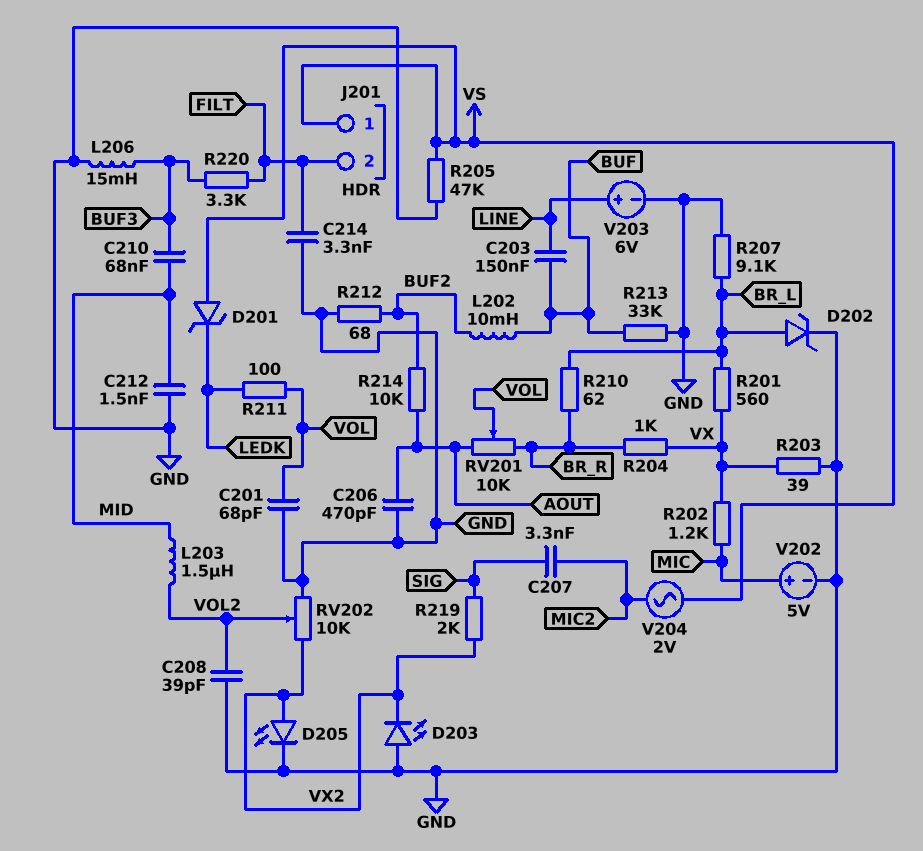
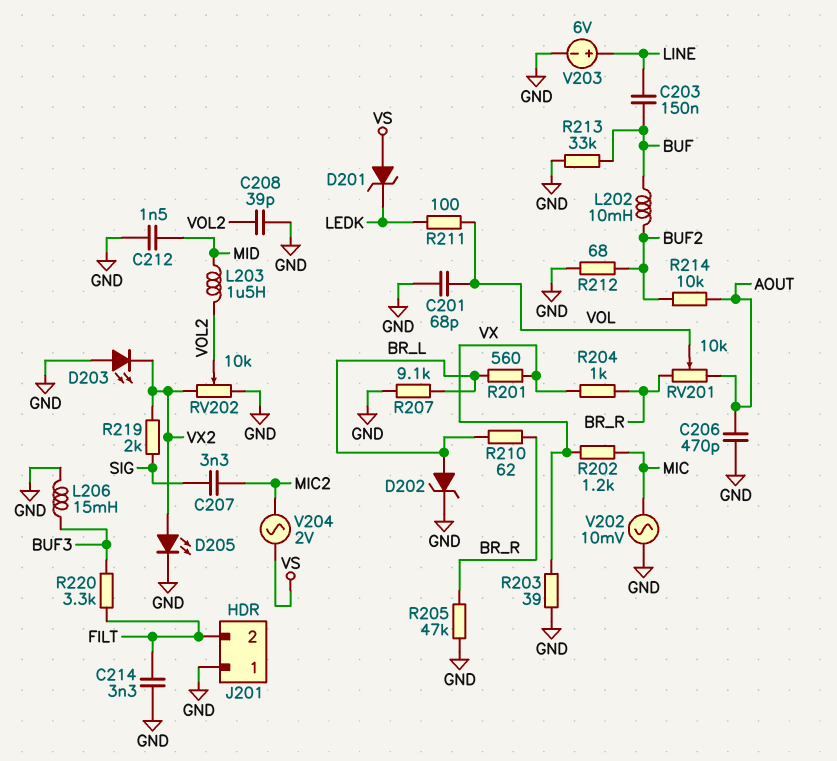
C210: 68nF (BUF3, MID) -> none
J201 pin 1: VS -> GND
R205: 47k (GND, VS) -> 47k (BR_R, GND)
V202: 5V (plus MIC, minus GND) -> AC 10mV (GND, MIC)

